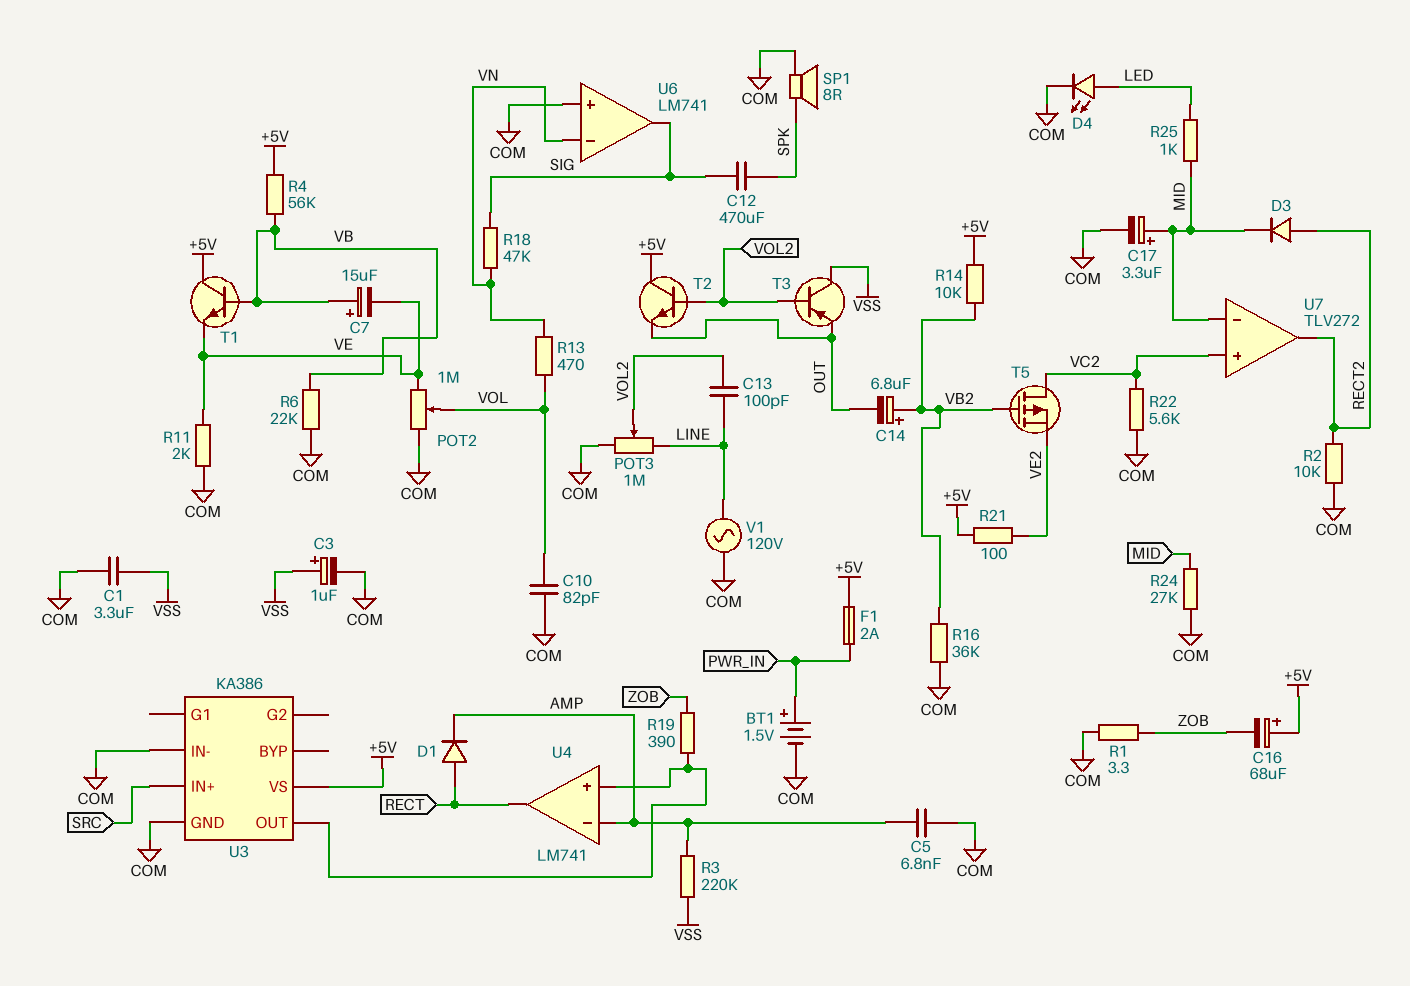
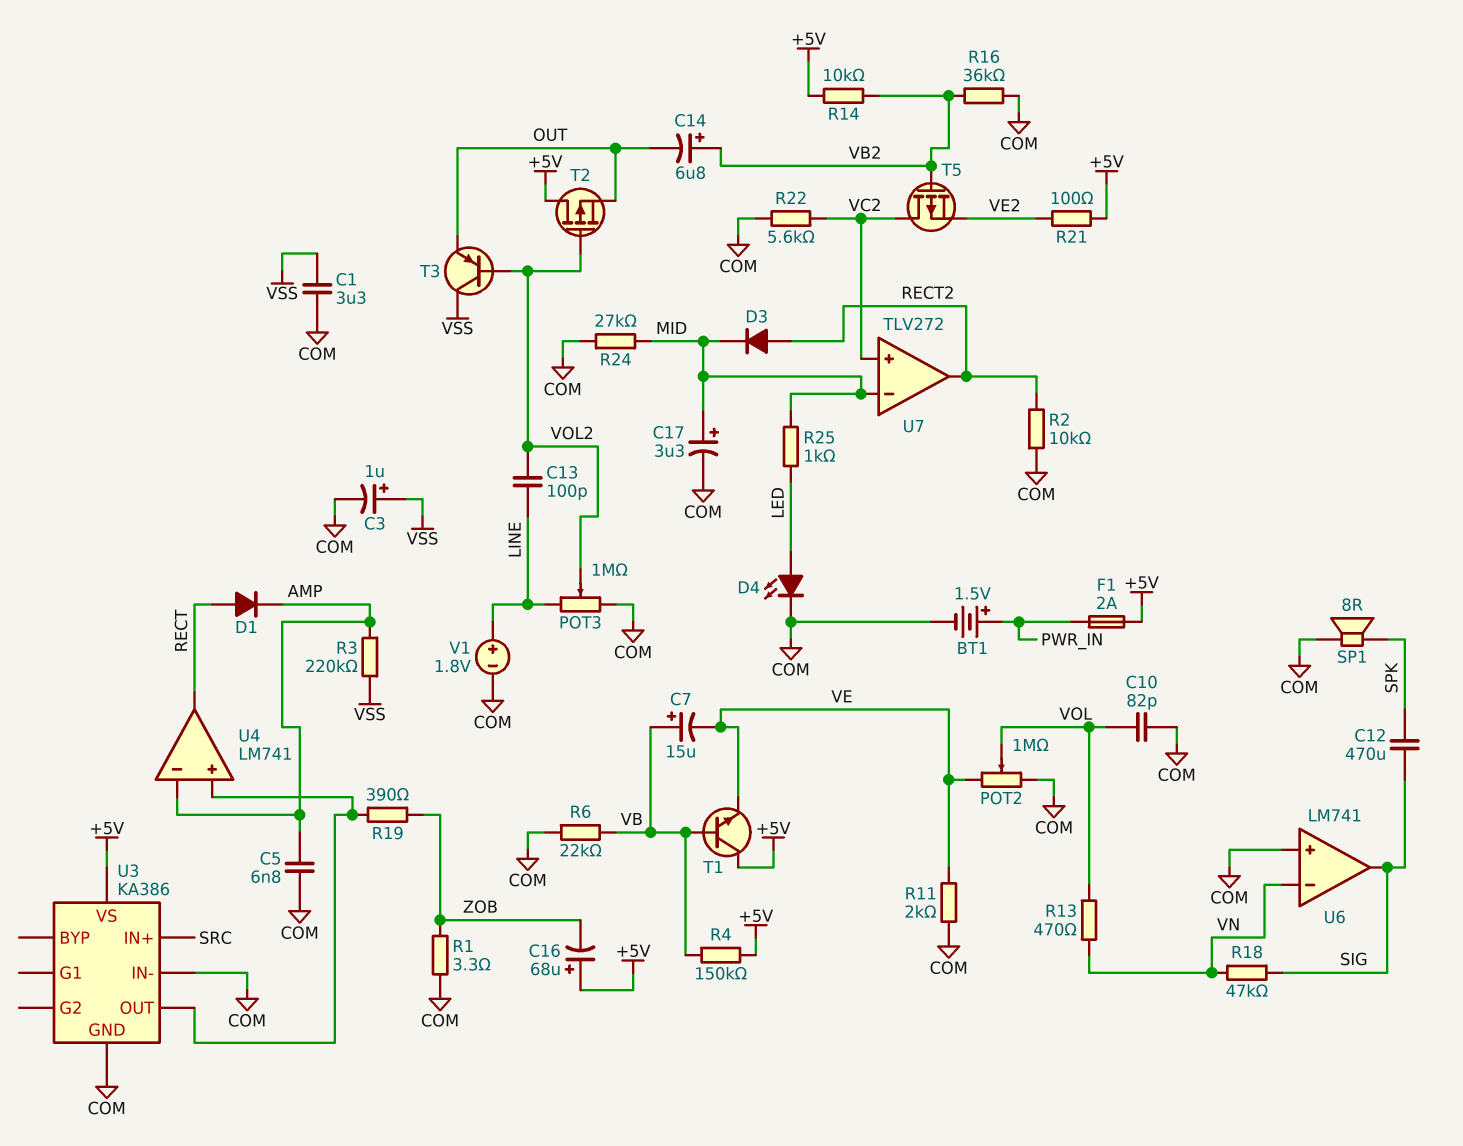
R4: 56k (+5V, VB) -> 150k (+5V, VB)
T2: NPN (B VOL2, C +5V, E OUT) -> PMOS (G VOL2, D +5V, S OUT)
V1: AC 120V (COM, LINE) -> 1.8V (plus LINE, minus COM)

